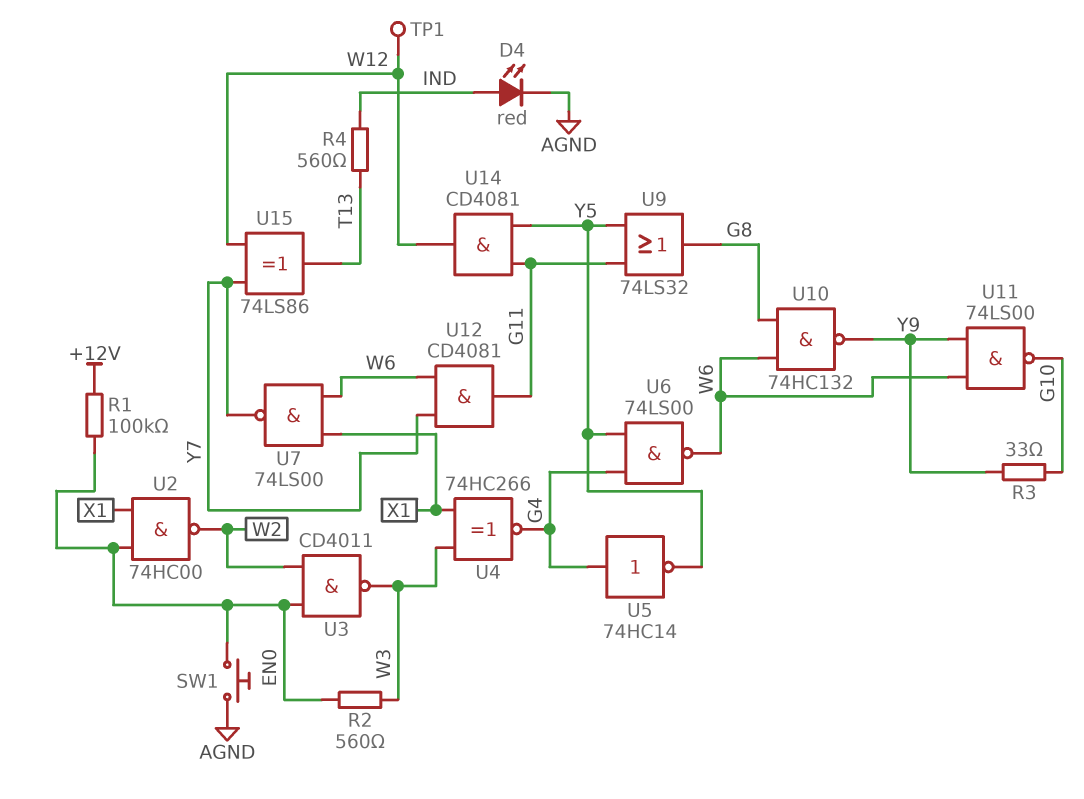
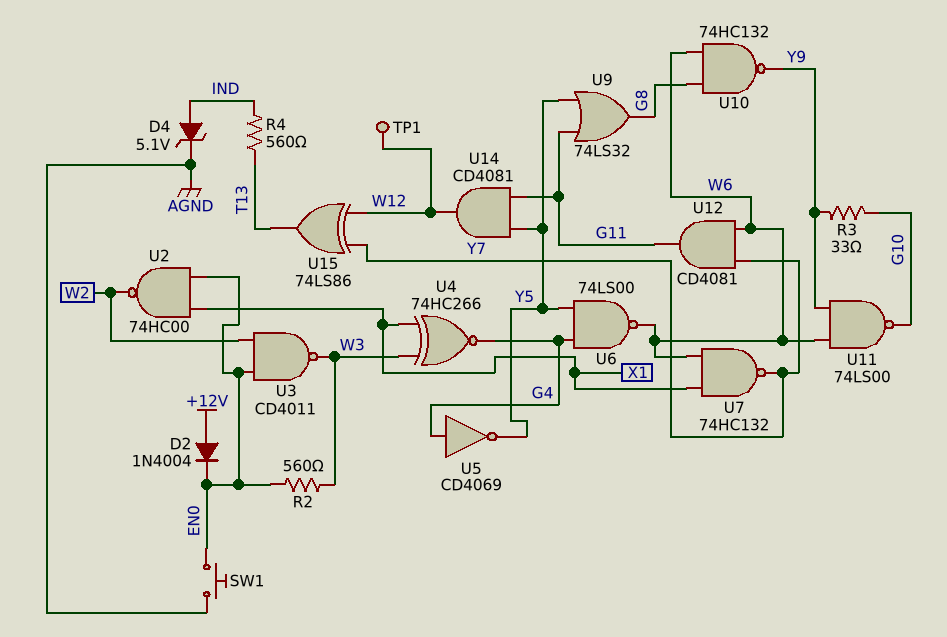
D2: none -> diode 1N4004 (A +12V, K EN0)
D4: LED red (A IND, K AGND) -> zener 5.1V (A IND, K AGND)
R1: 100k (+12V, EN0) -> none
U5: NOT 74HC14 (in G4, out Y5) -> NOT CD4069 (in G4, out Y5)
U7: NAND 74LS00 (in W6, in X1, out Y7) -> NAND 74HC132 (in W6, in X1, out Y7)

